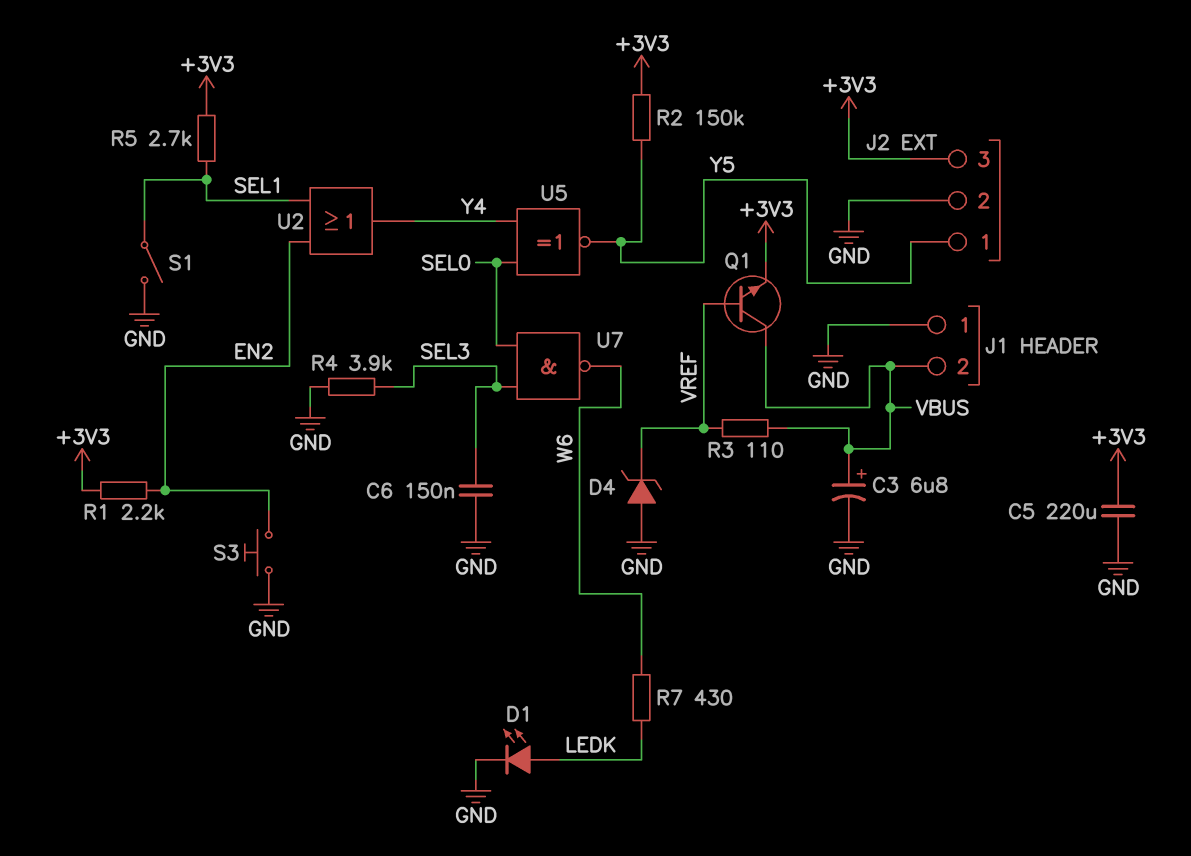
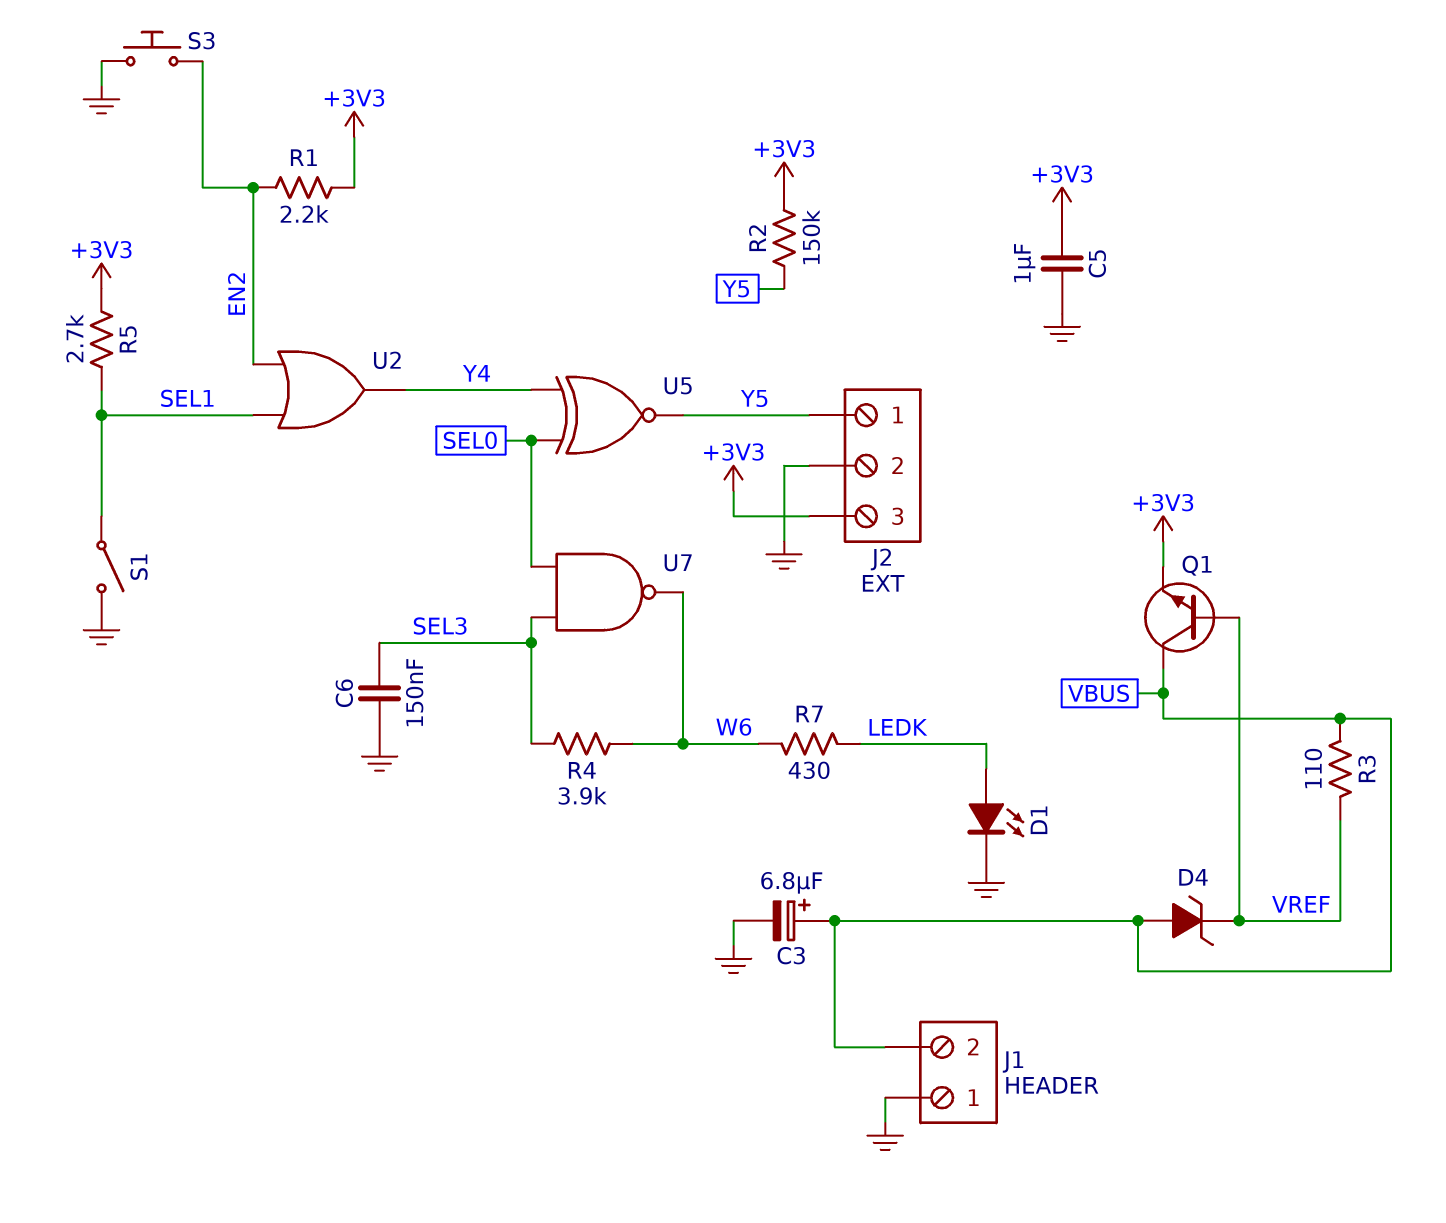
C5: 220uF (+3V3, GND) -> 1uF (+3V3, GND)
D4: zener (A GND, K VREF) -> zener (A VBUS, K VREF)
R4: 3.9k (GND, SEL3) -> 3.9k (SEL3, W6)

